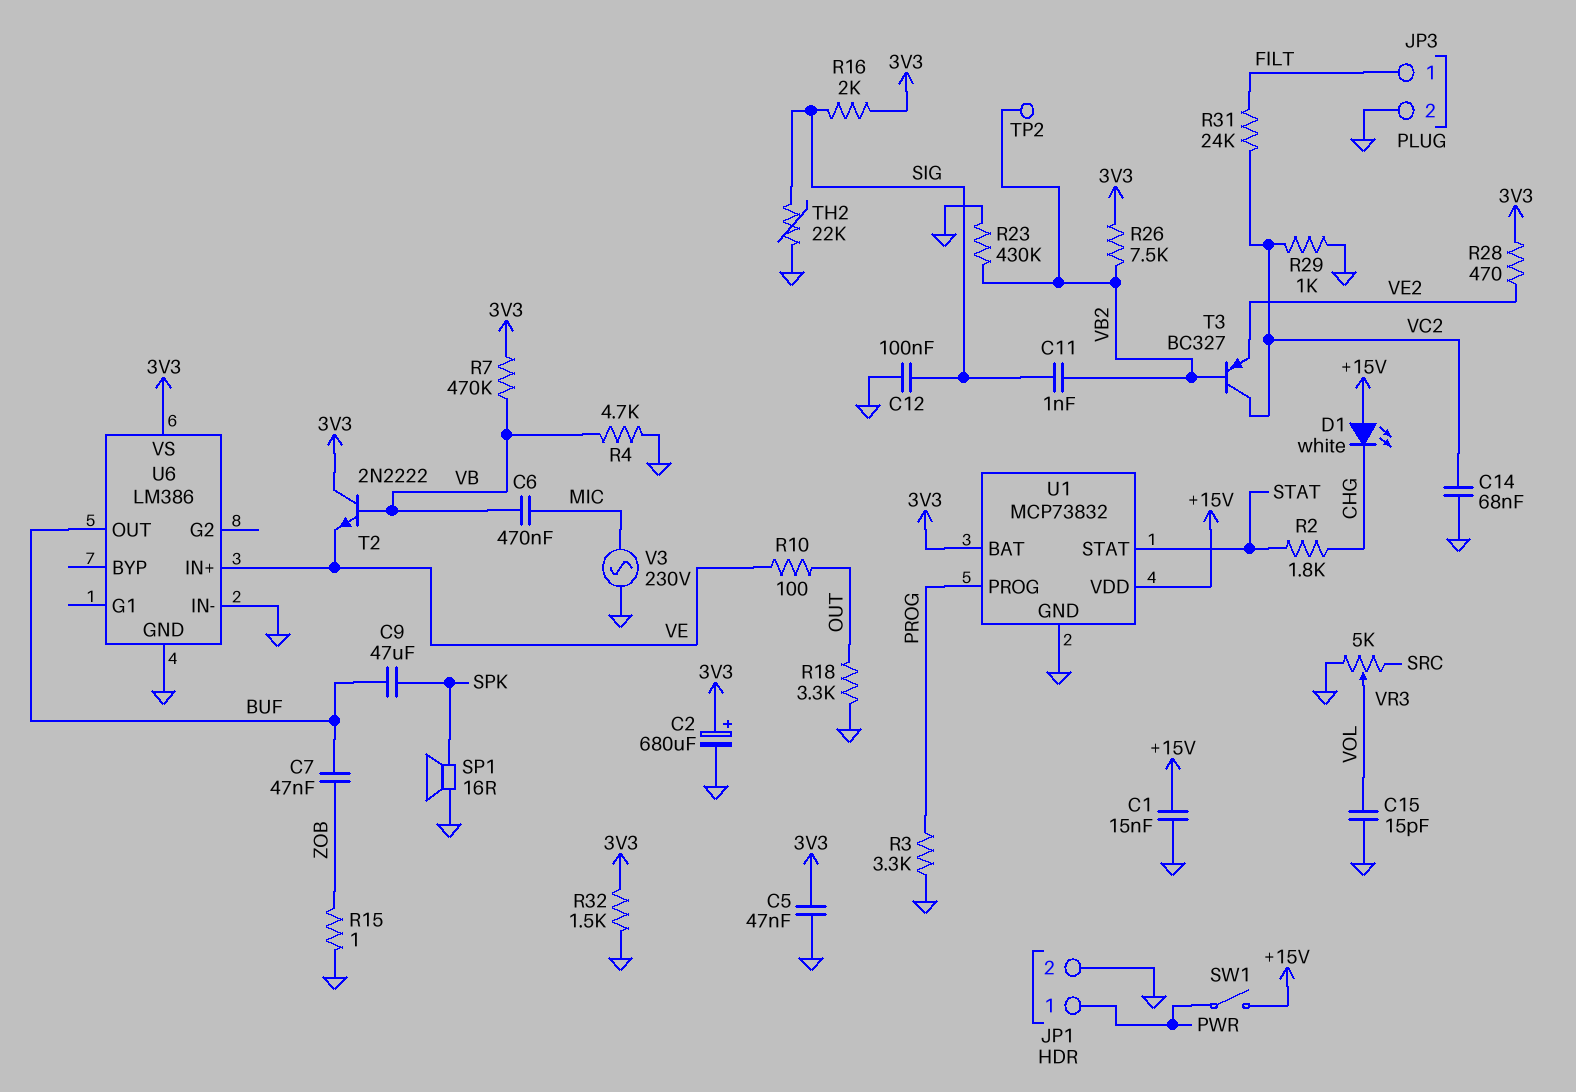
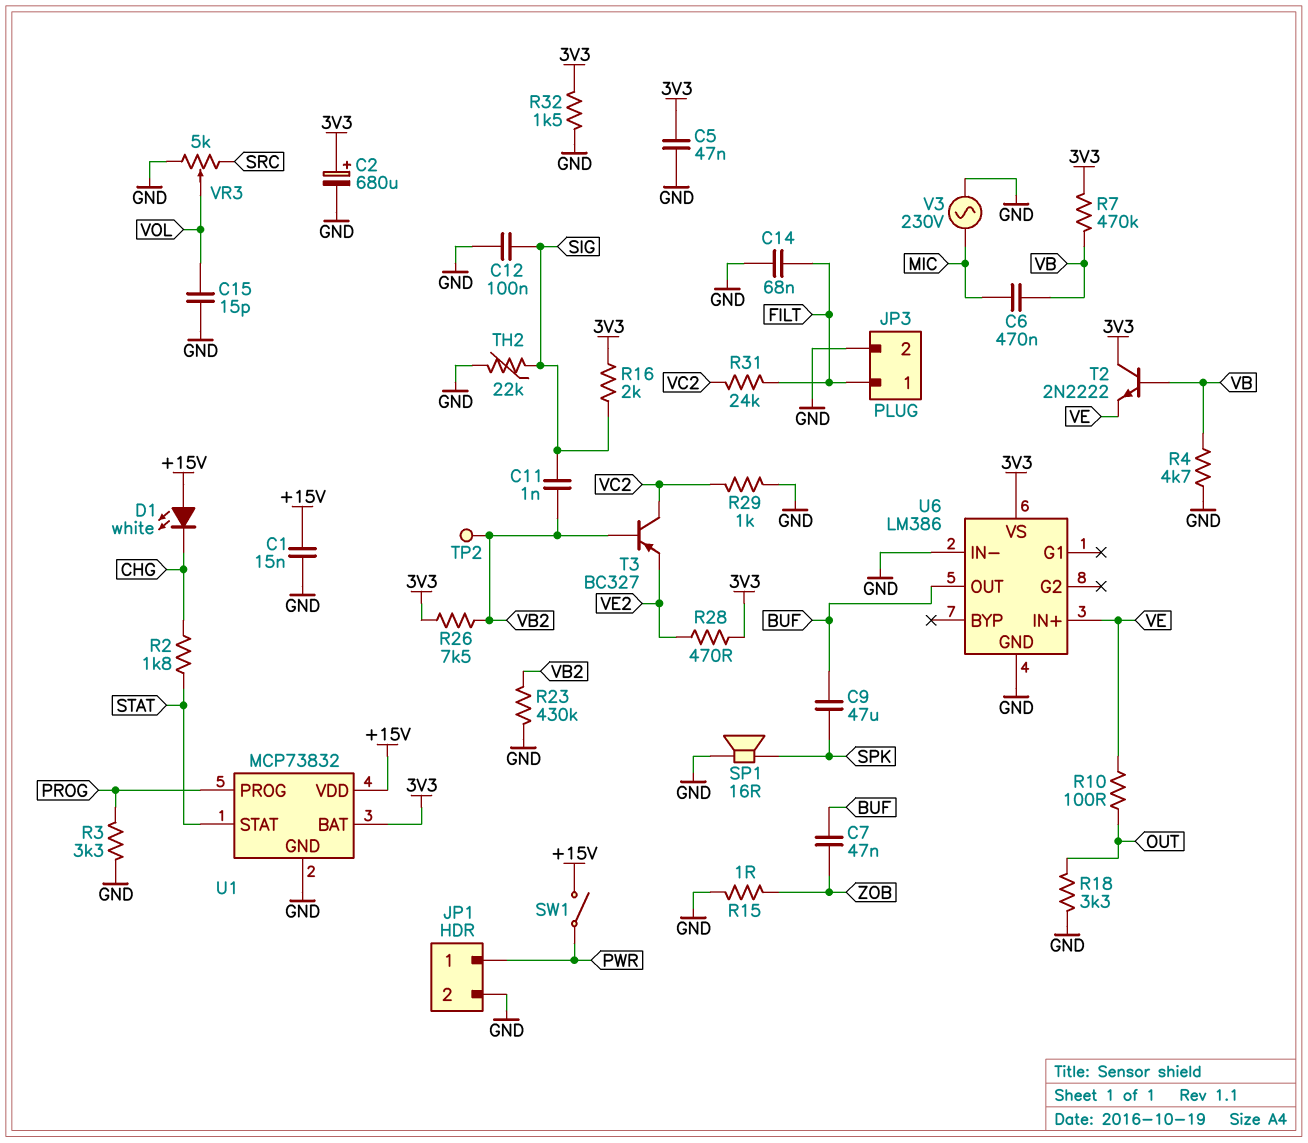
C14: 68nF (GND, VC2) -> 68nF (FILT, GND)

